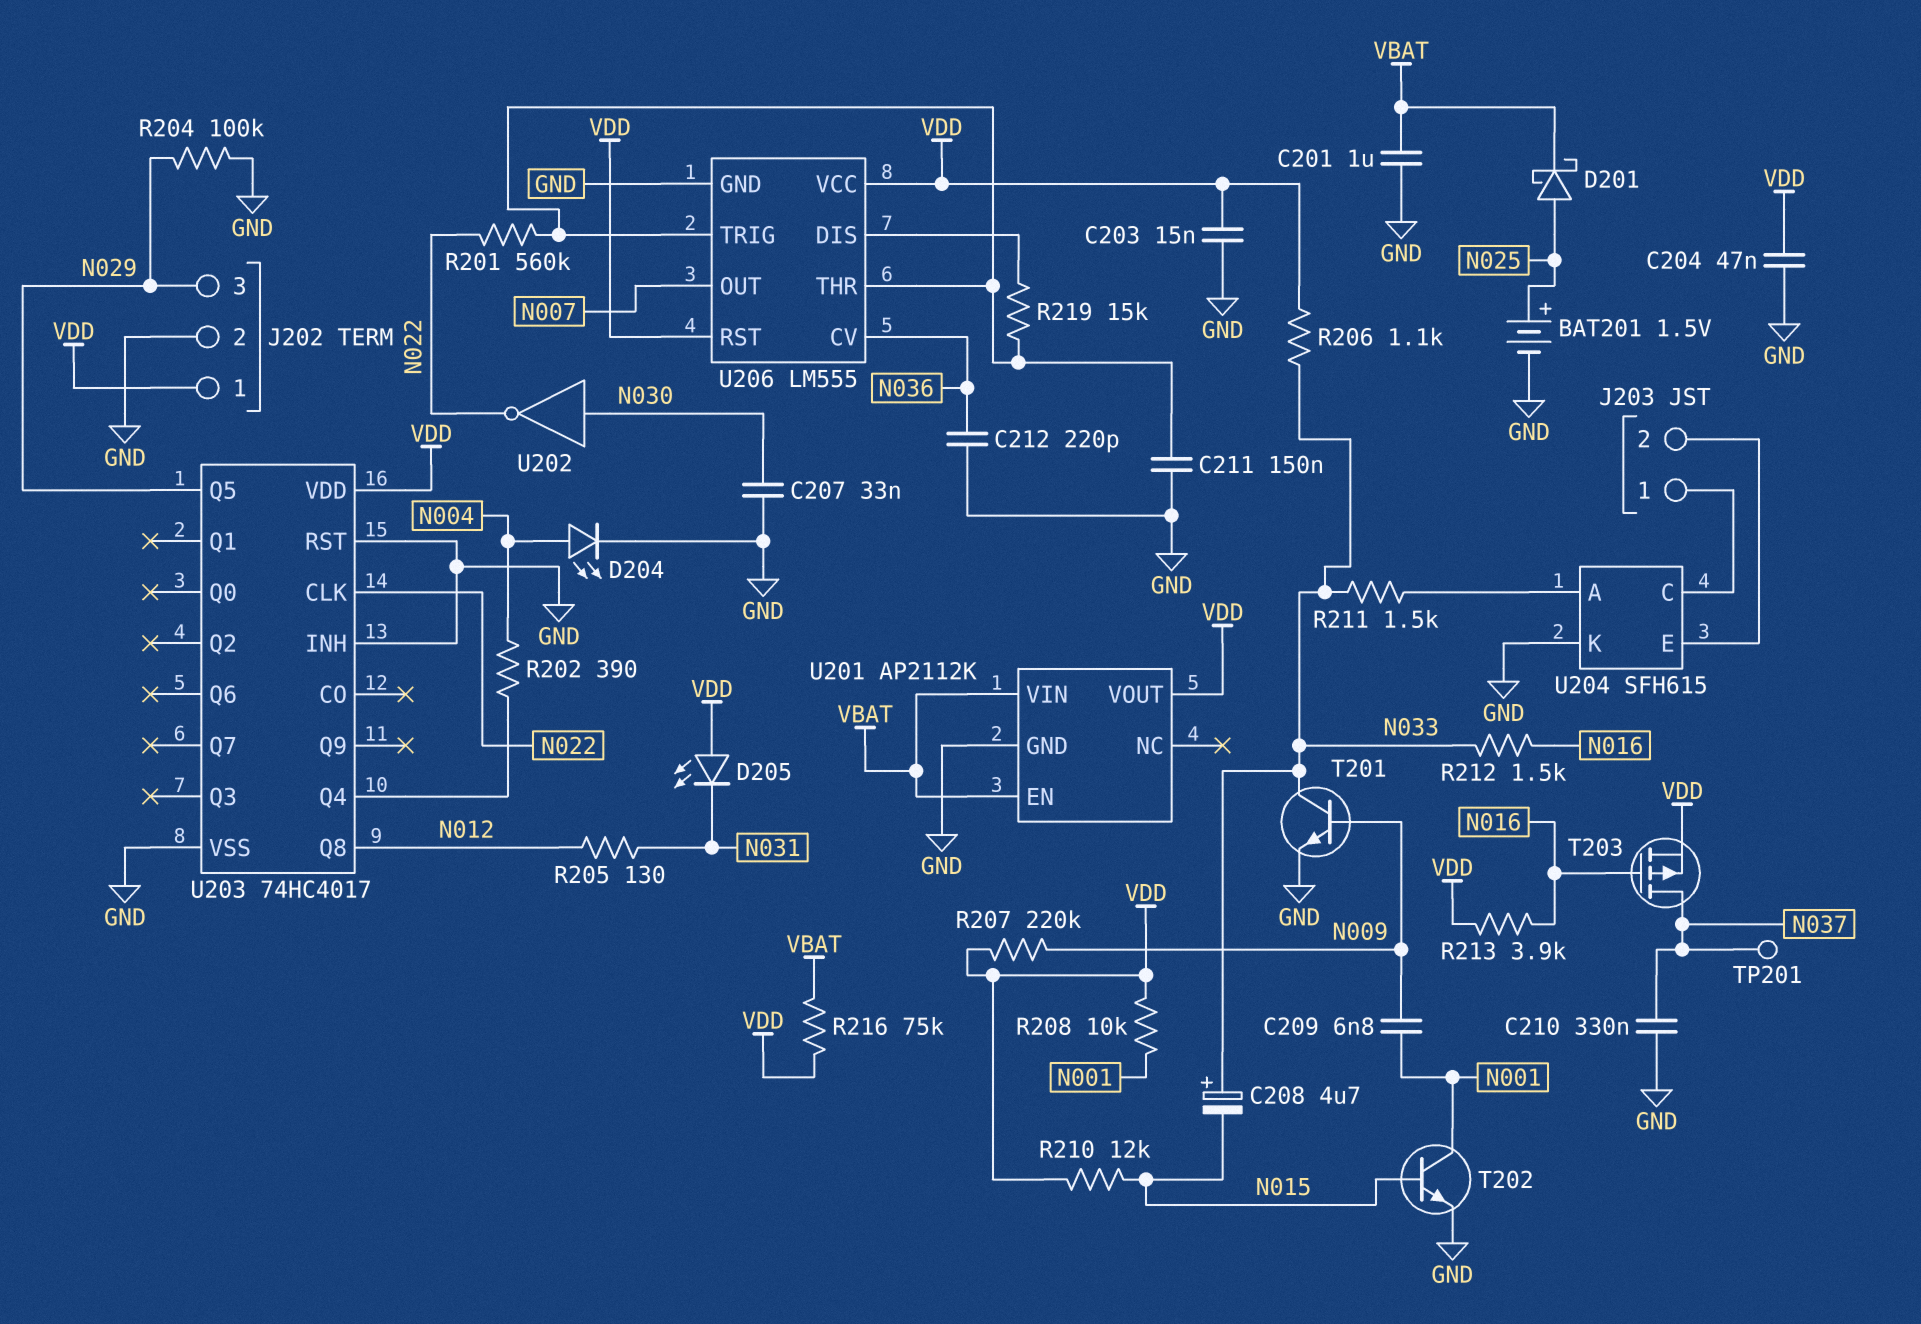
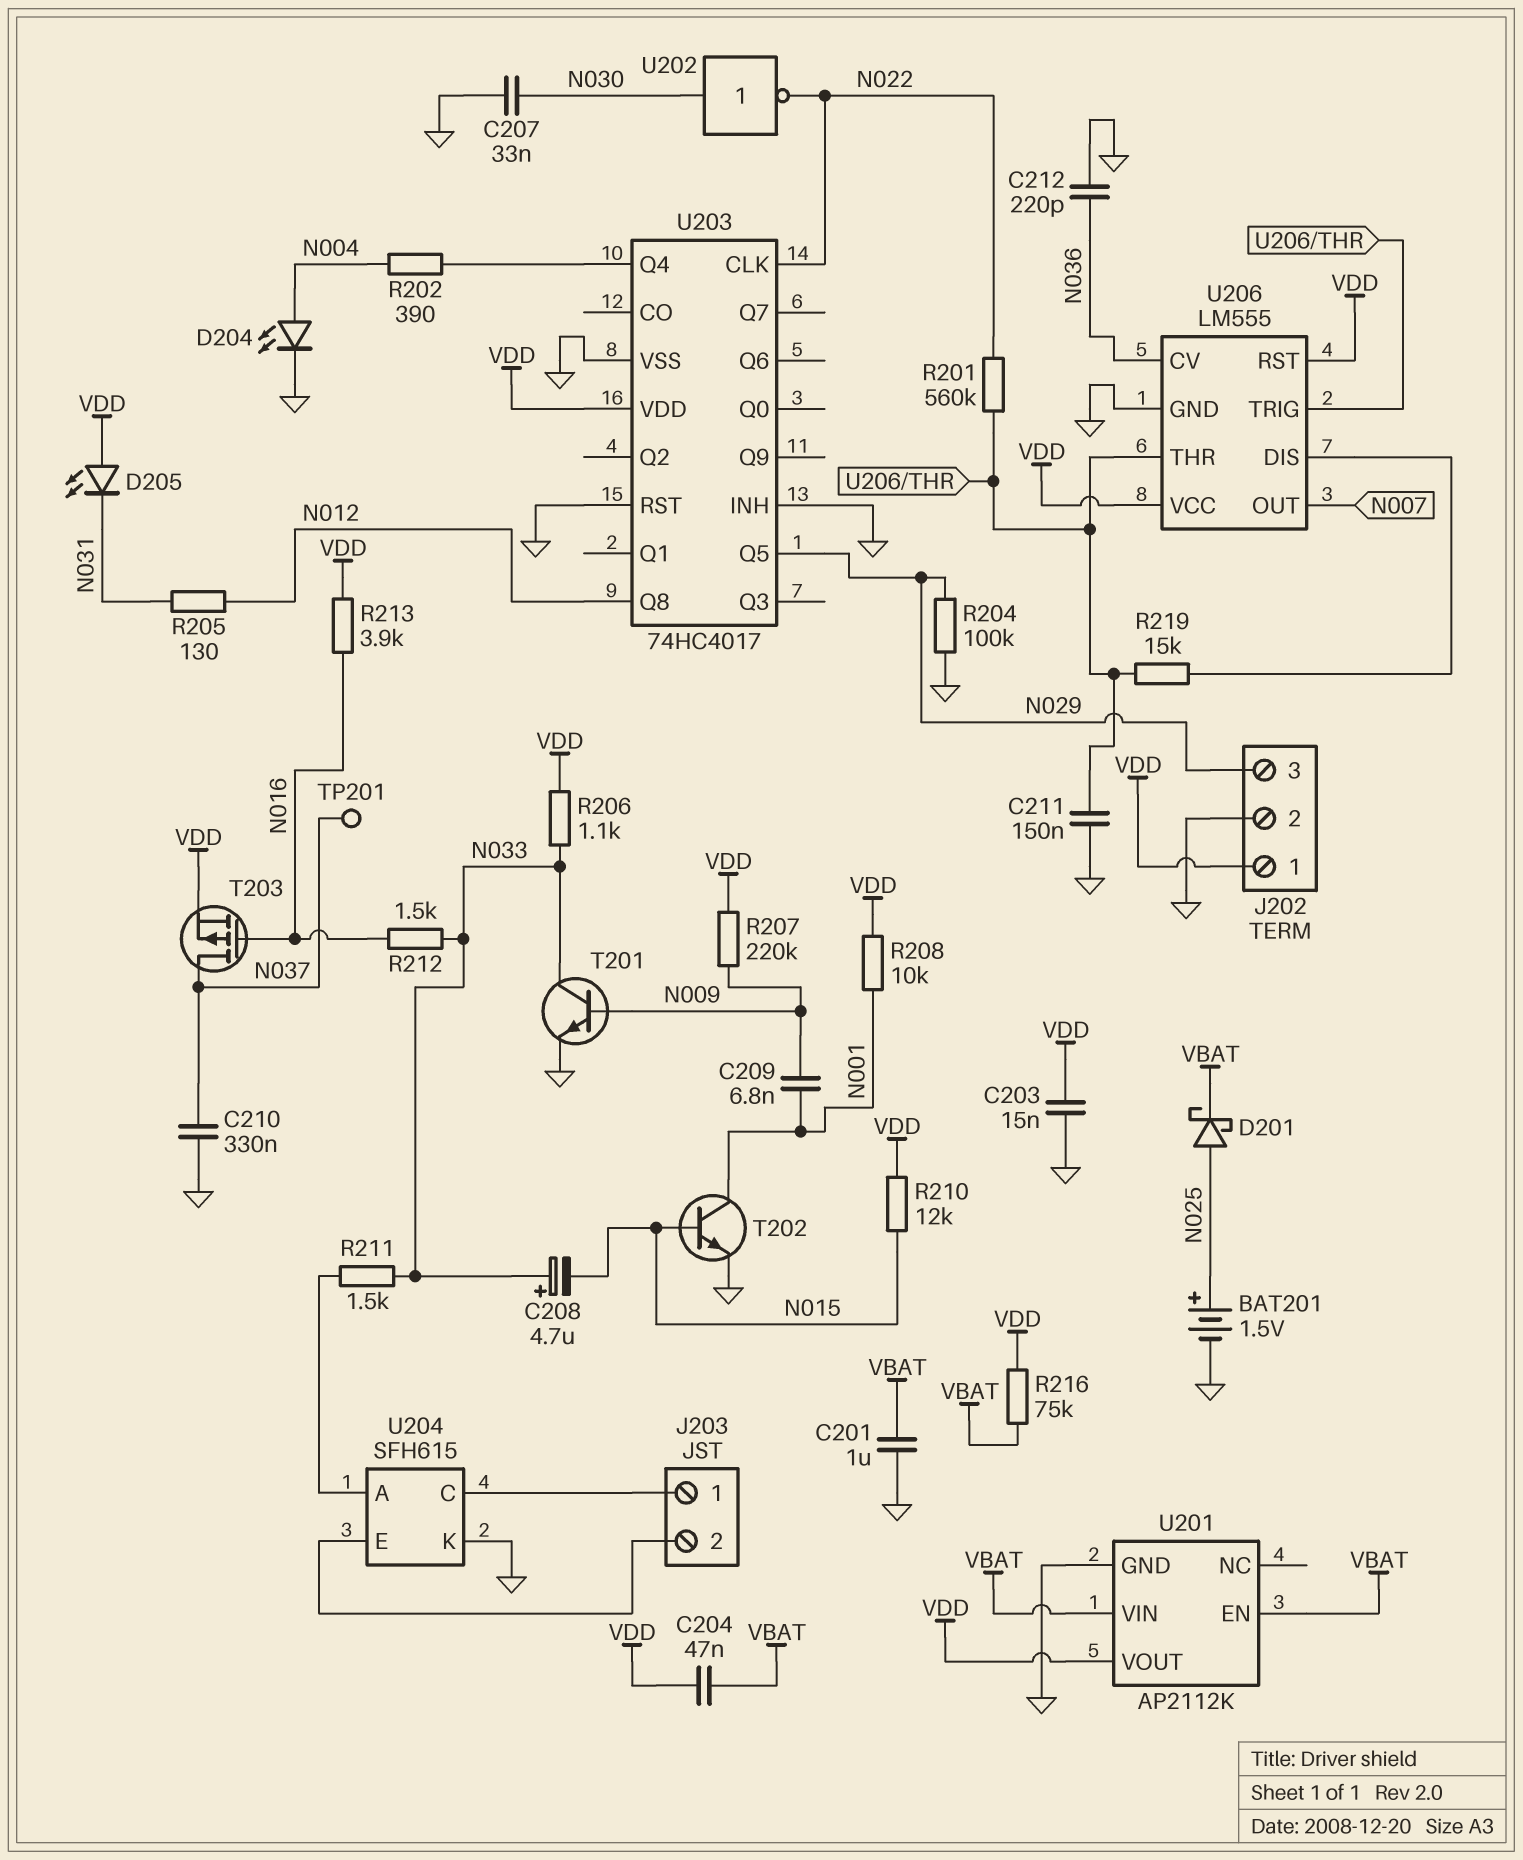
C204: 47nF (GND, VDD) -> 47nF (VBAT, VDD)

